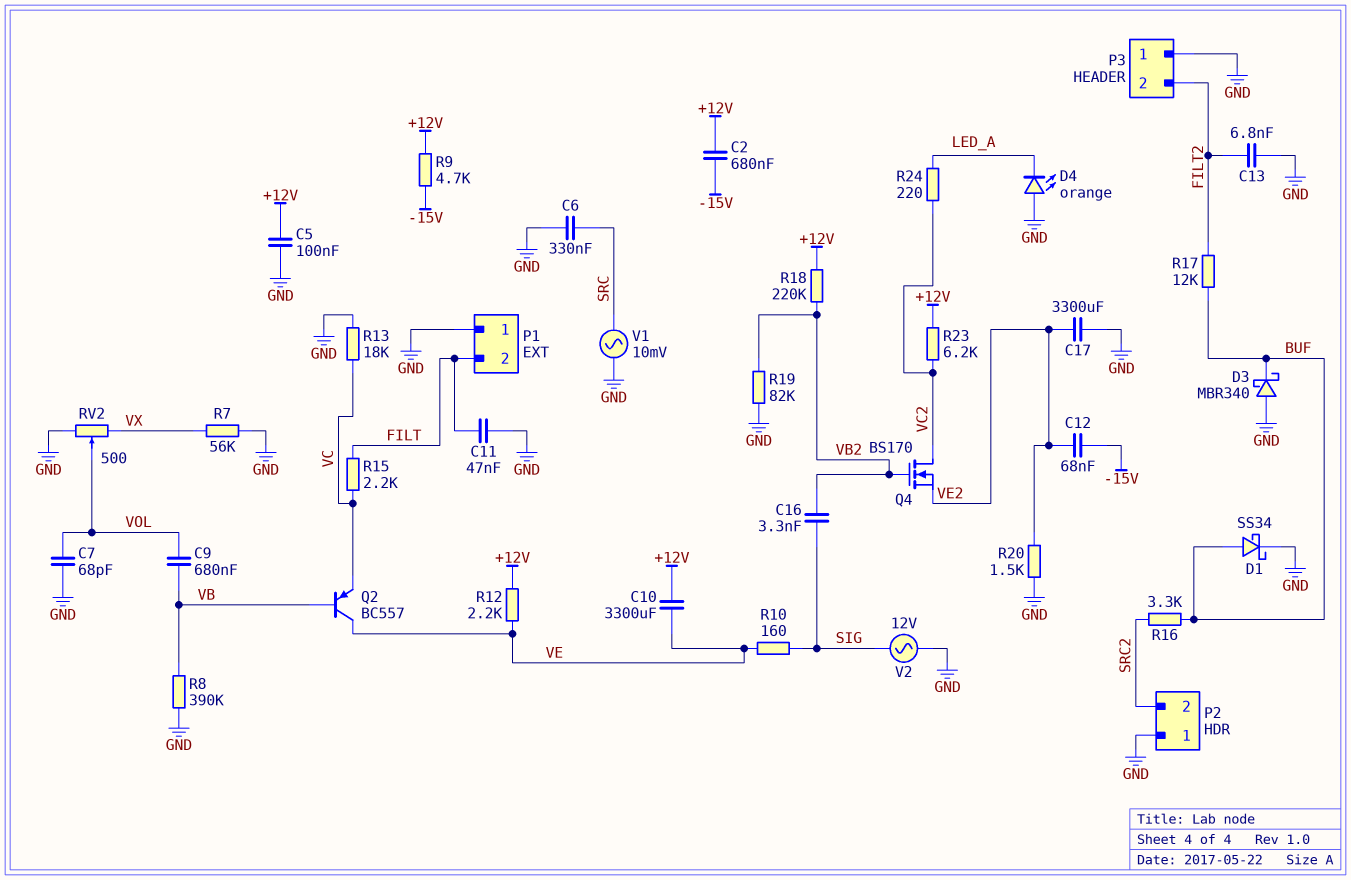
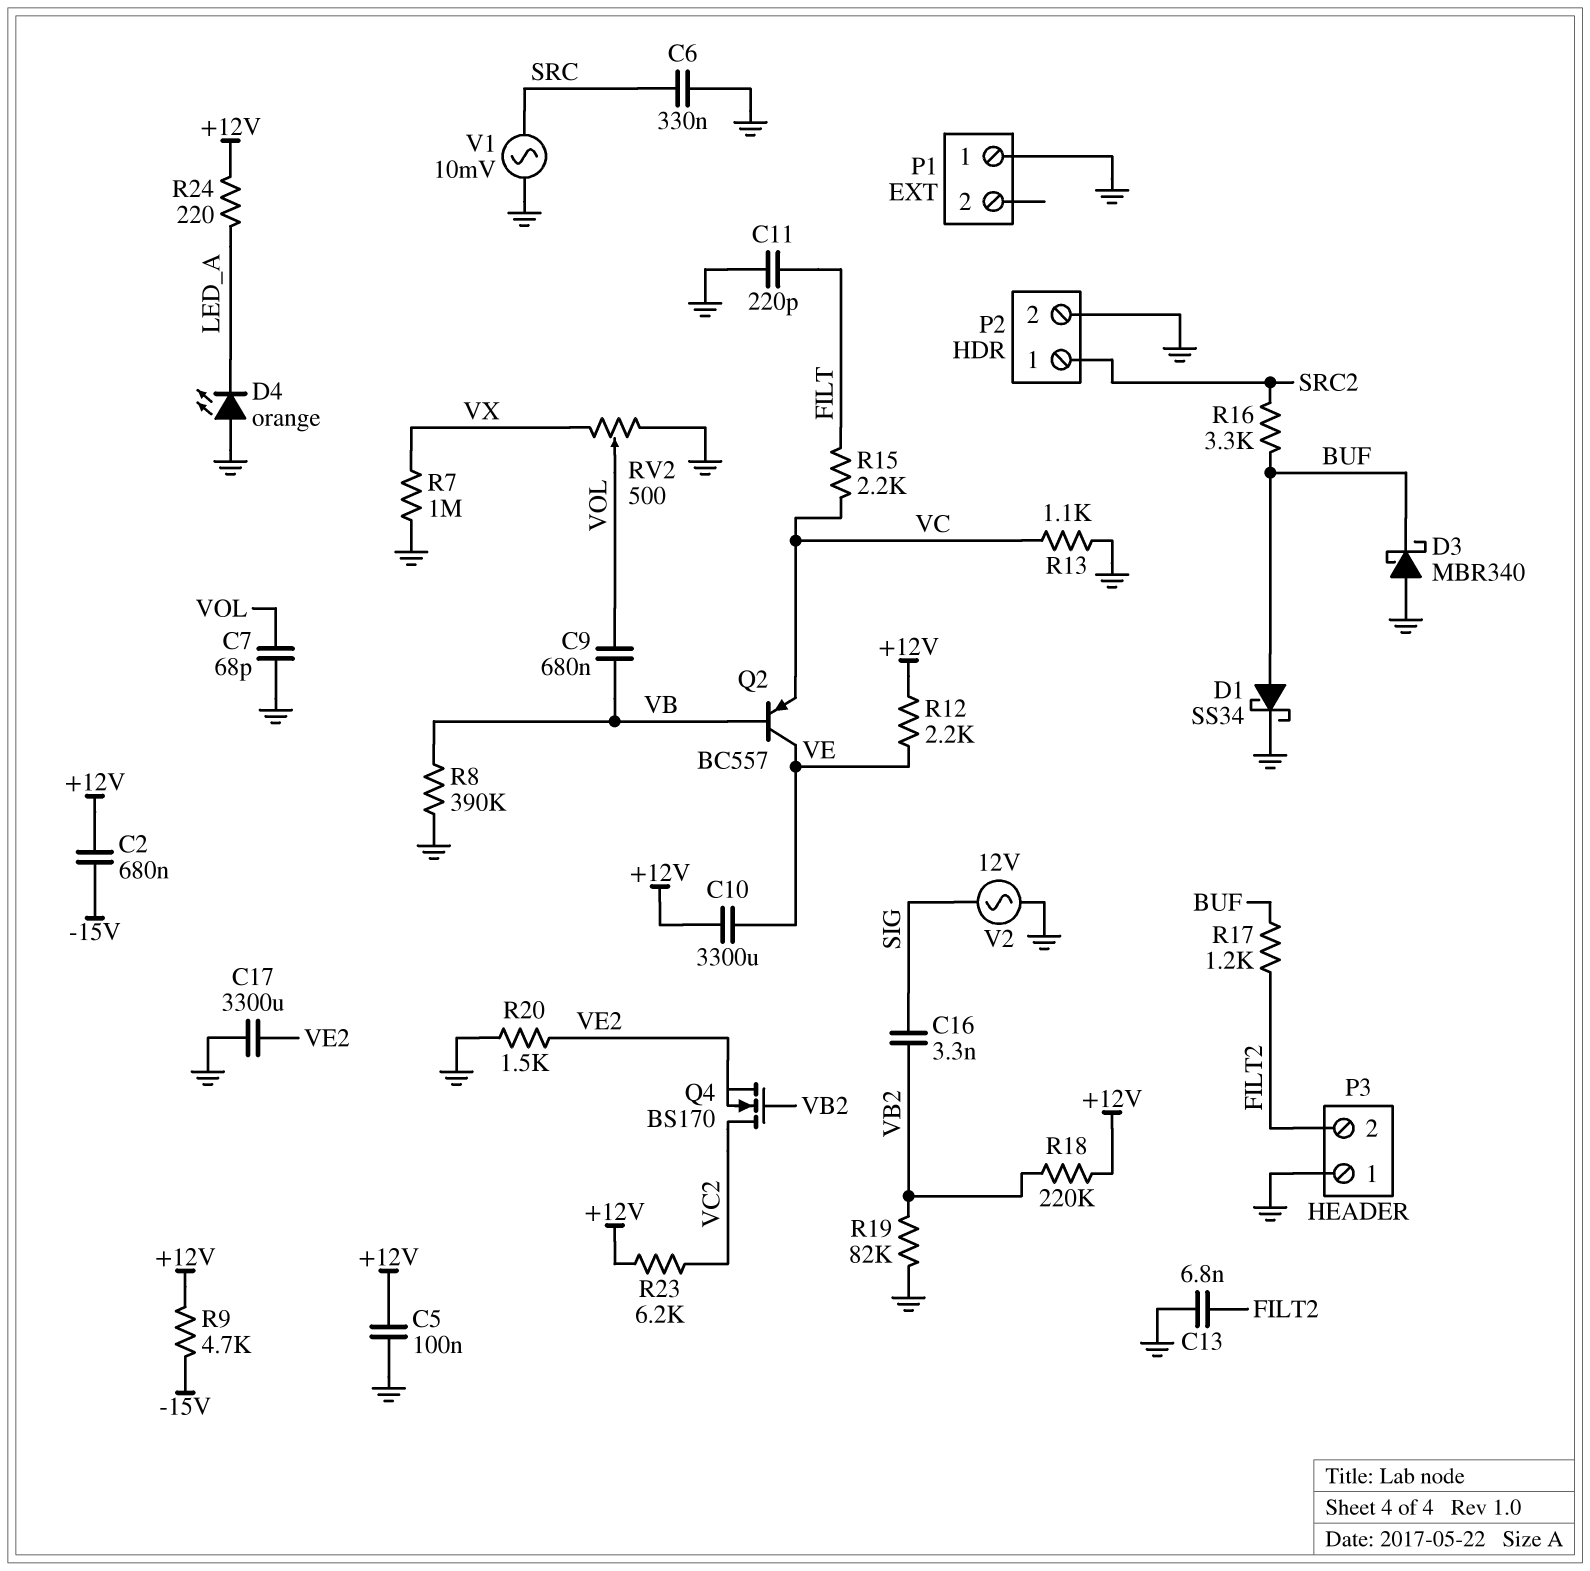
C11: 47nF (FILT, GND) -> 220pF (FILT, GND)
C12: 68nF (-15V, VE2) -> none
P1 pin 2: FILT -> none
P2 pin 1: GND -> SRC2
P2 pin 2: SRC2 -> GND
R7: 56k (GND, VX) -> 1M (GND, VX)
R10: 160 (SIG, VE) -> none
R13: 18k (GND, VC) -> 1.1k (GND, VC)
R17: 12k (BUF, FILT2) -> 1.2k (BUF, FILT2)
R24: 220 (LED_A, VC2) -> 220 (+12V, LED_A)

